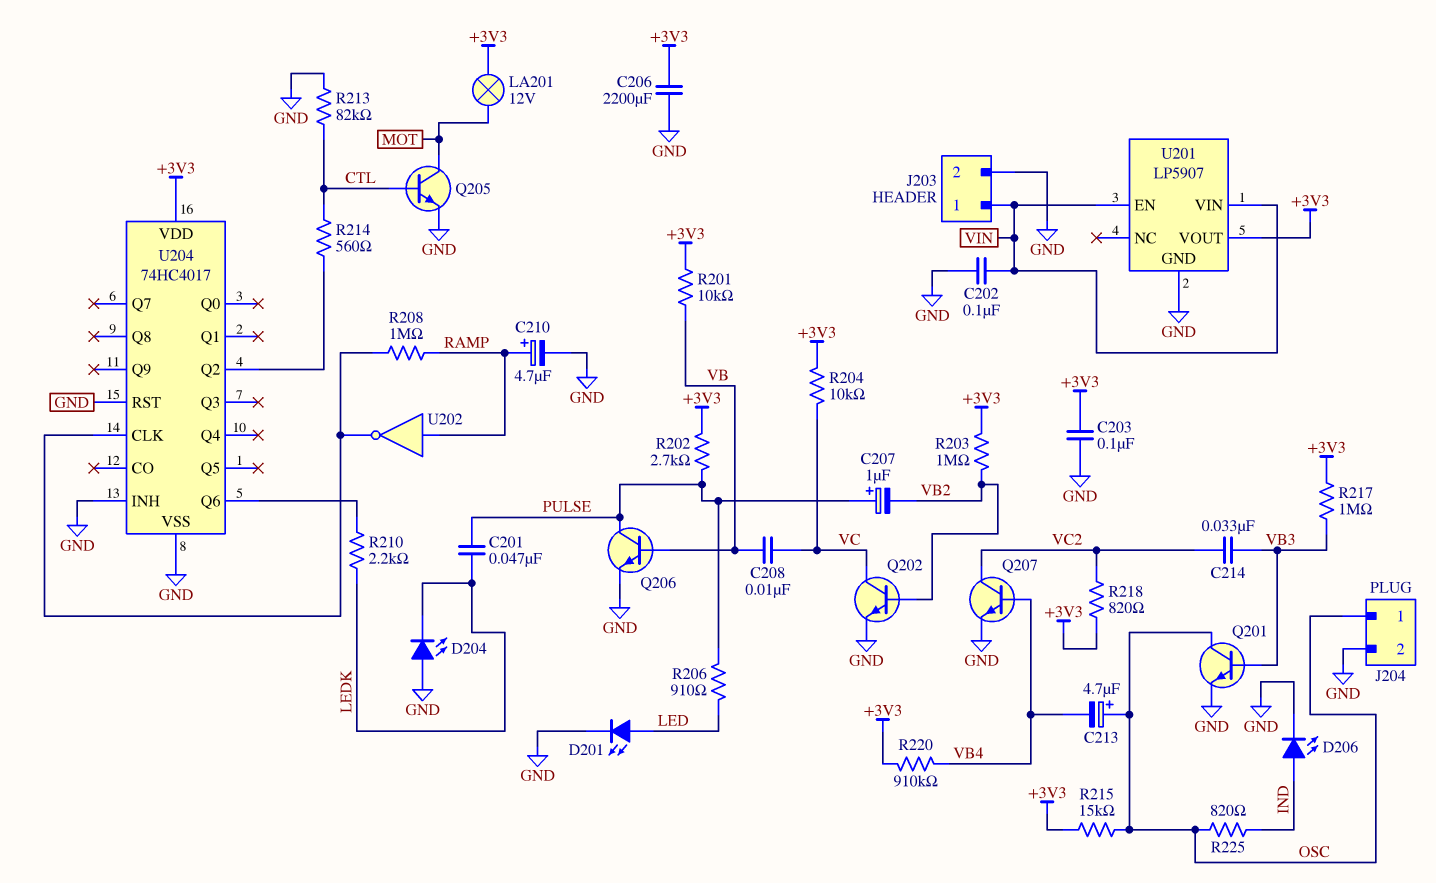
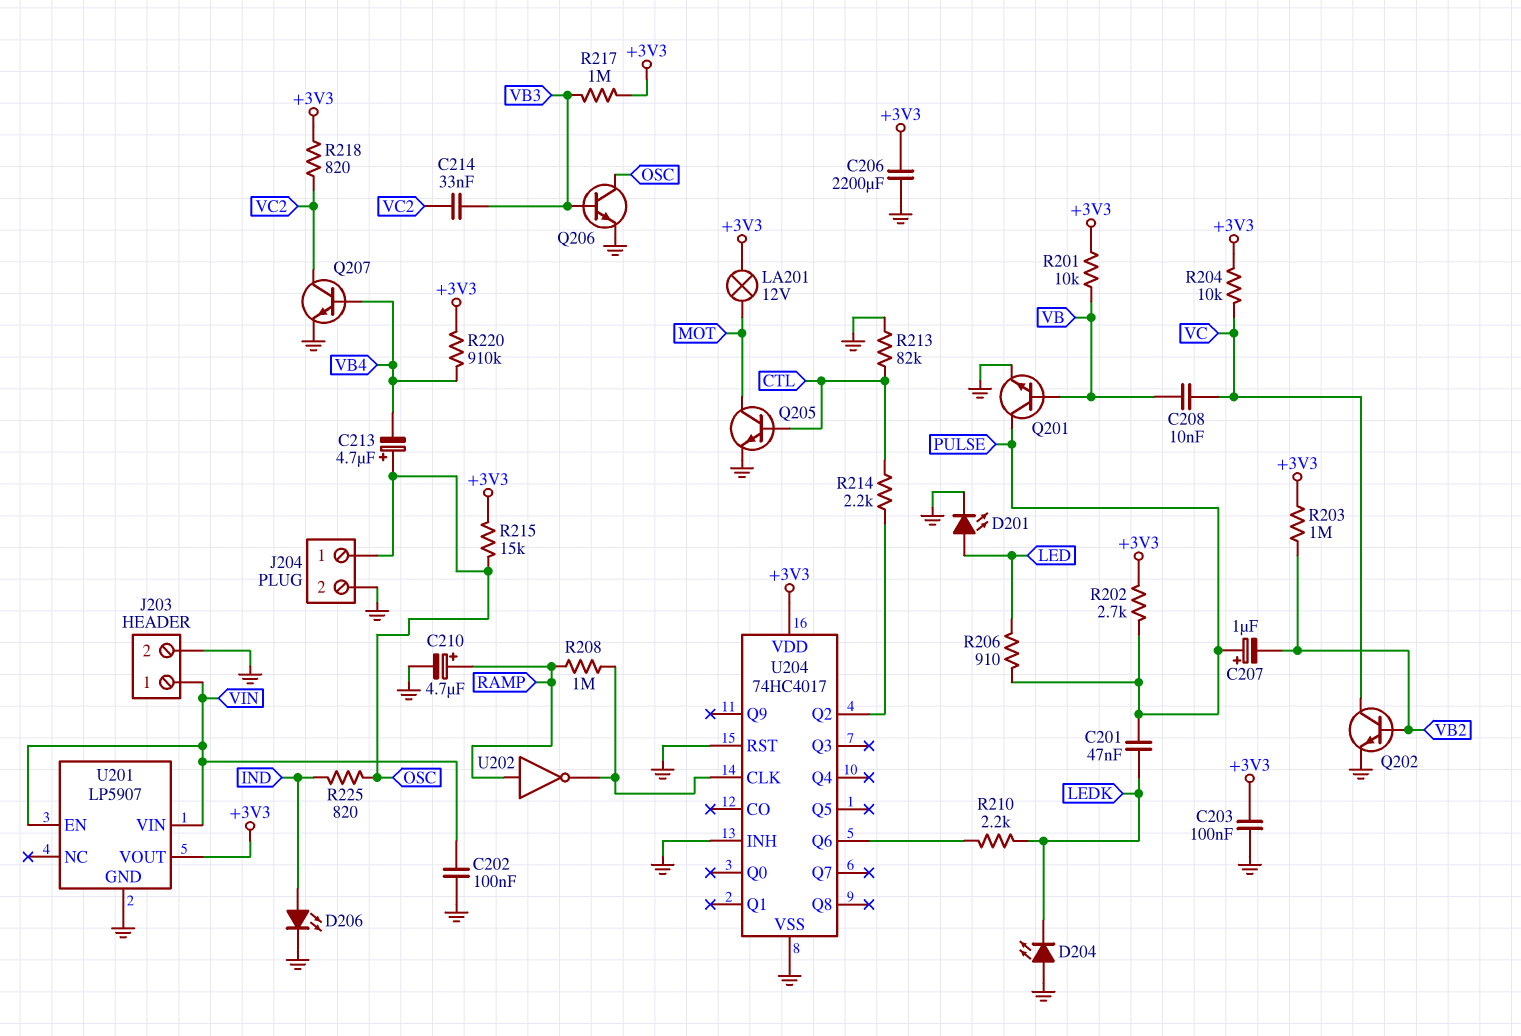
Q201: NPN (B VB3, C OSC, E GND) -> NPN (B VB, C PULSE, E GND)
Q206: NPN (B VB, C PULSE, E GND) -> NPN (B VB3, C OSC, E GND)
R214: 560 (CTL, U204/Q2) -> 2.2k (CTL, U204/Q2)

